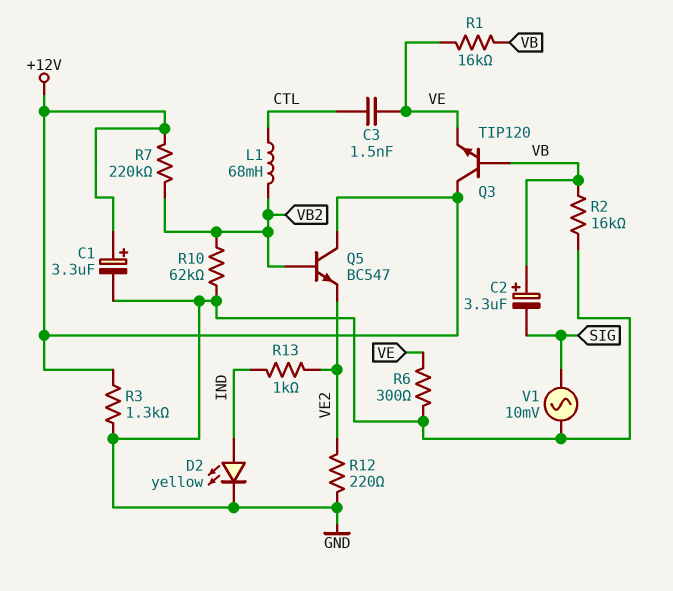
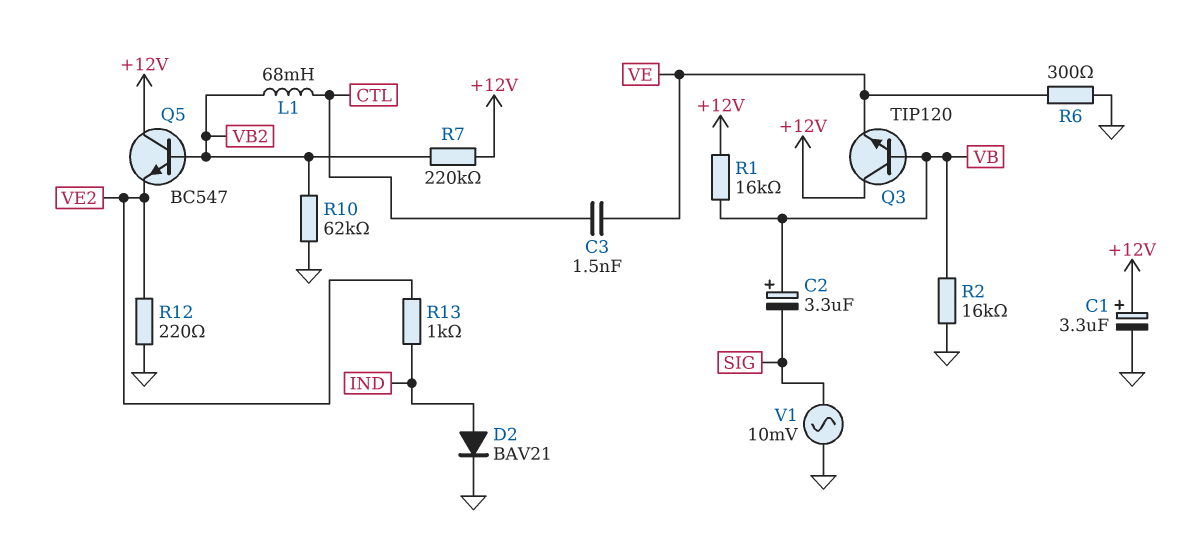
D2: LED yellow (A IND, K GND) -> diode BAV21 (A IND, K GND)
R1: 16k (VB, VE) -> 16k (+12V, VB)
R3: 1.3k (+12V, GND) -> none

